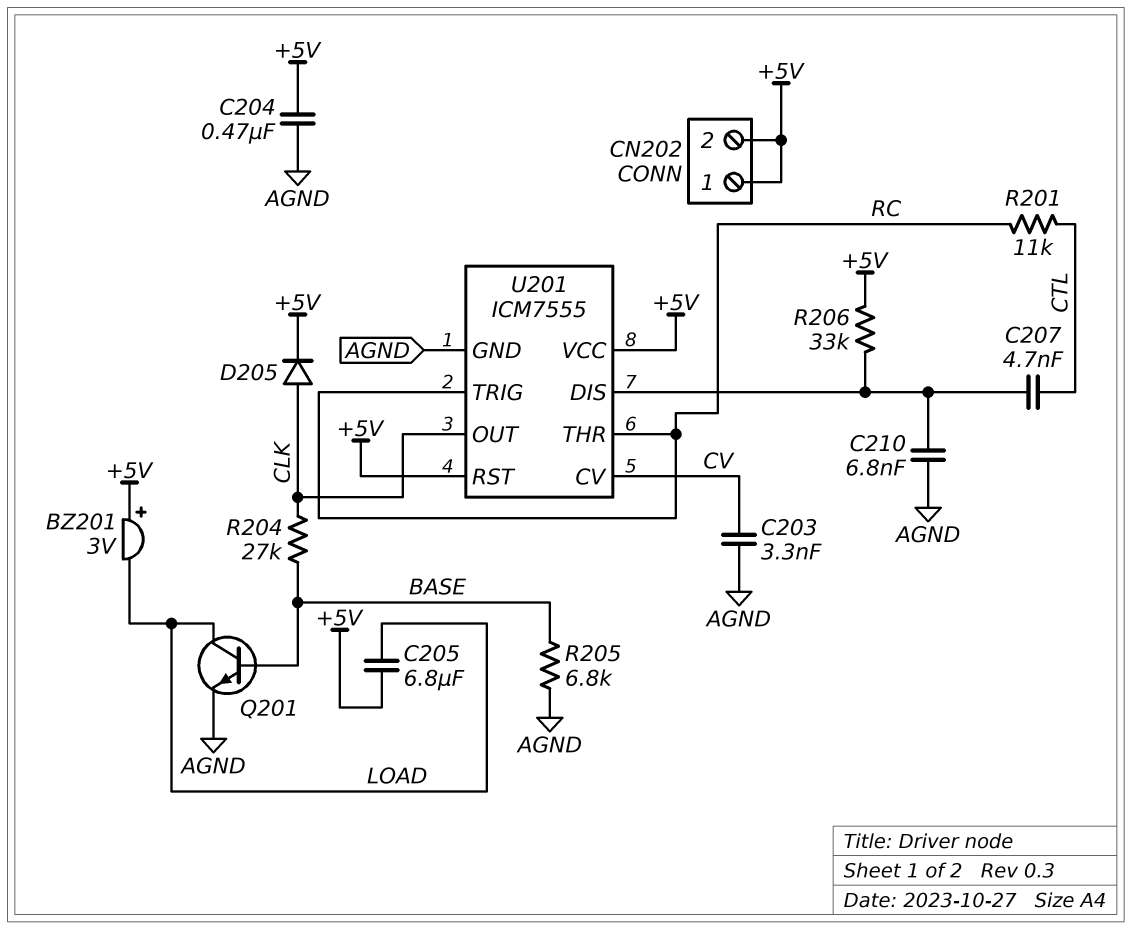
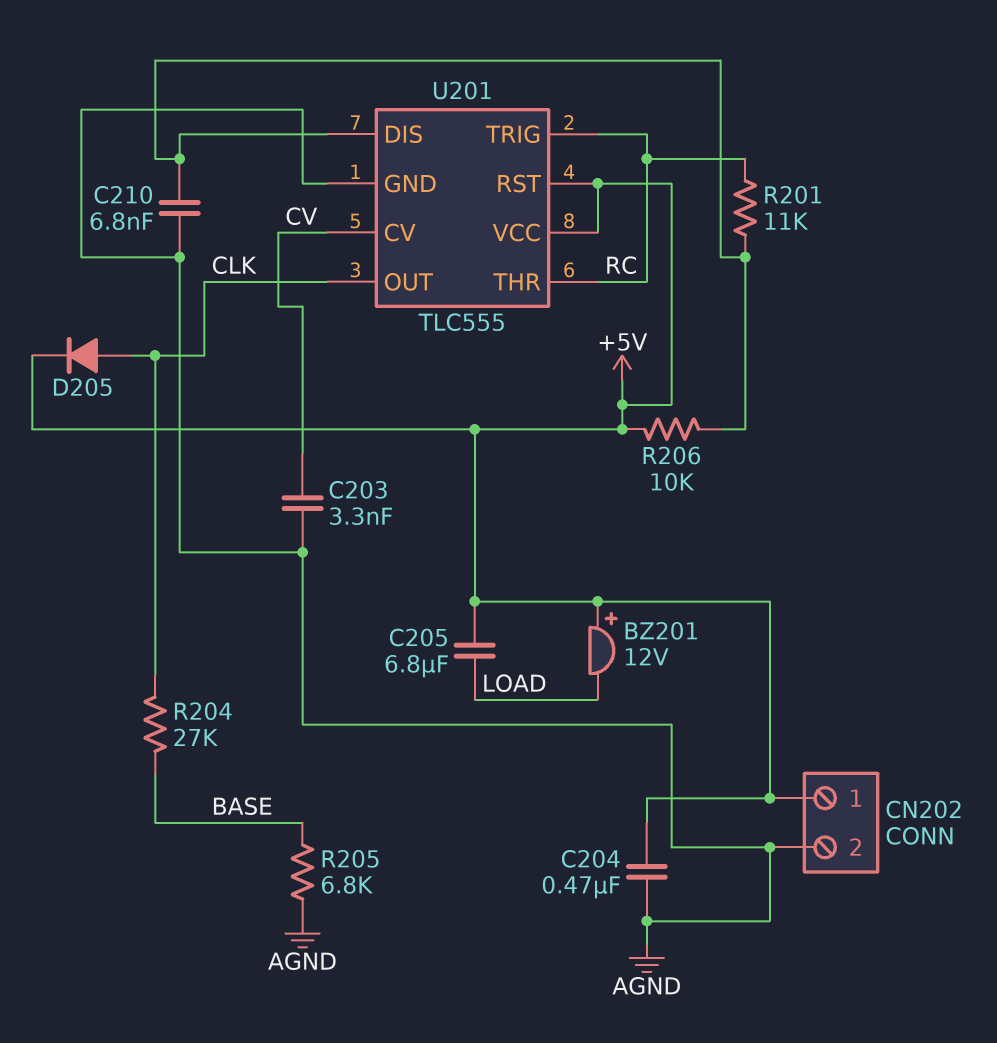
BZ201: buzzer 3V (plus +5V, minus LOAD) -> buzzer 12V (plus +5V, minus LOAD)
C207: 4.7nF (CTL, U201/DIS) -> none
CN202 pin 2: +5V -> AGND
Q201: NPN (B BASE, C LOAD, E AGND) -> none
R201: 11k (CTL, RC) -> 11k (RC, U201/DIS)
R206: 33k (+5V, U201/DIS) -> 10k (+5V, U201/DIS)
U201: ICM7555 -> TLC555

